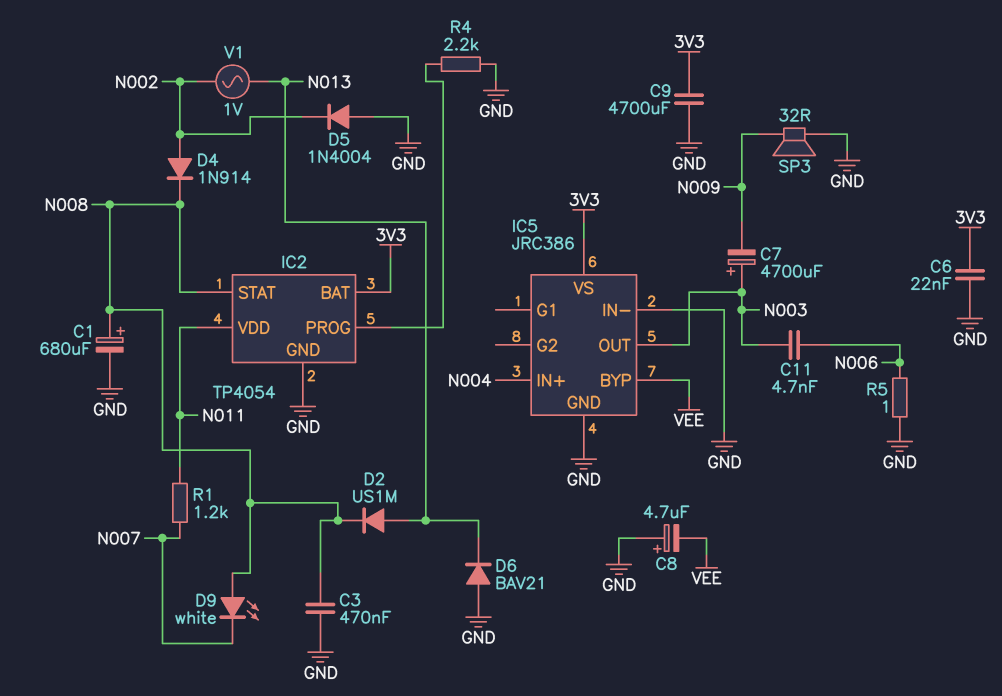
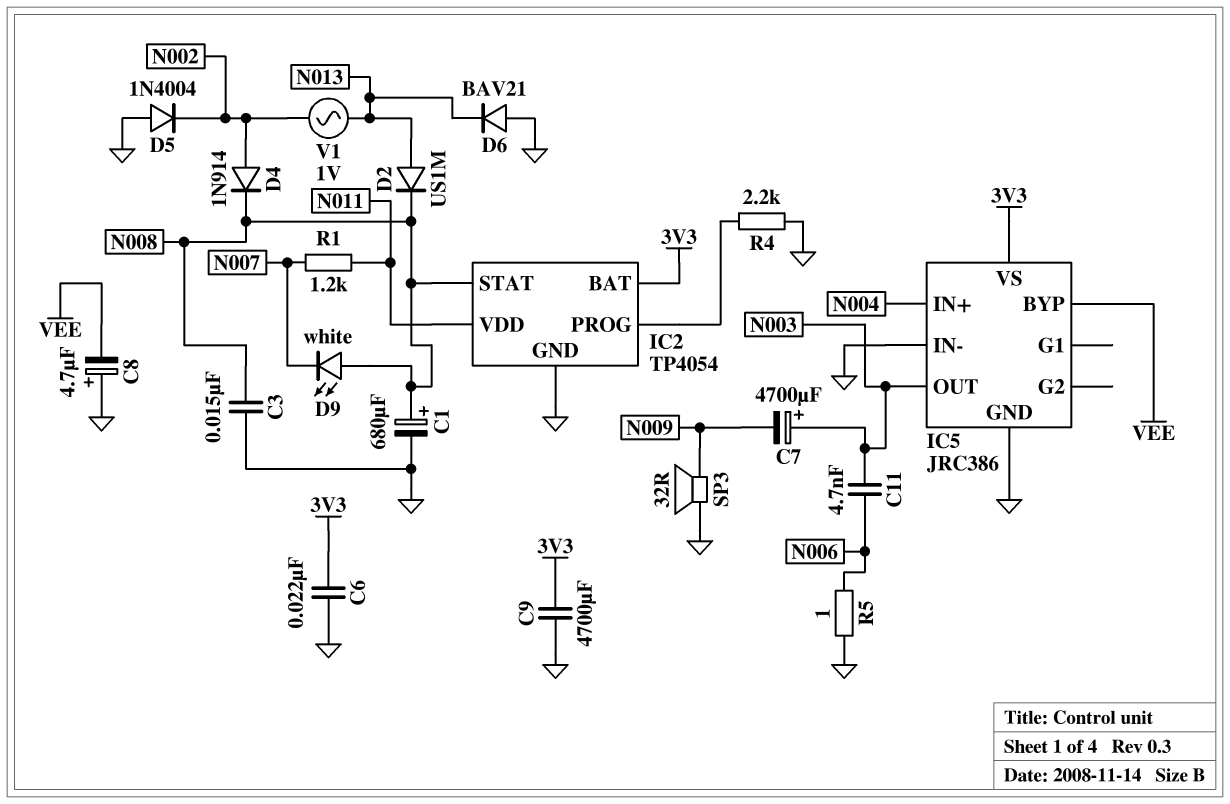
C3: 470nF (GND, N008) -> 15nF (GND, N008)

